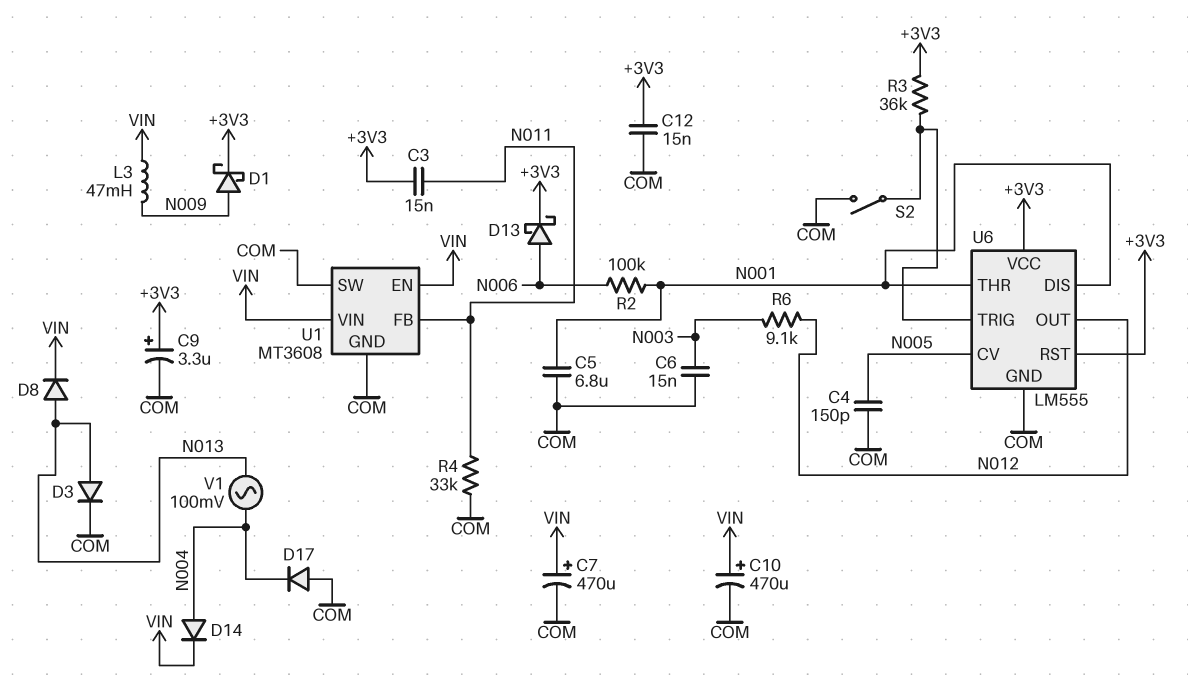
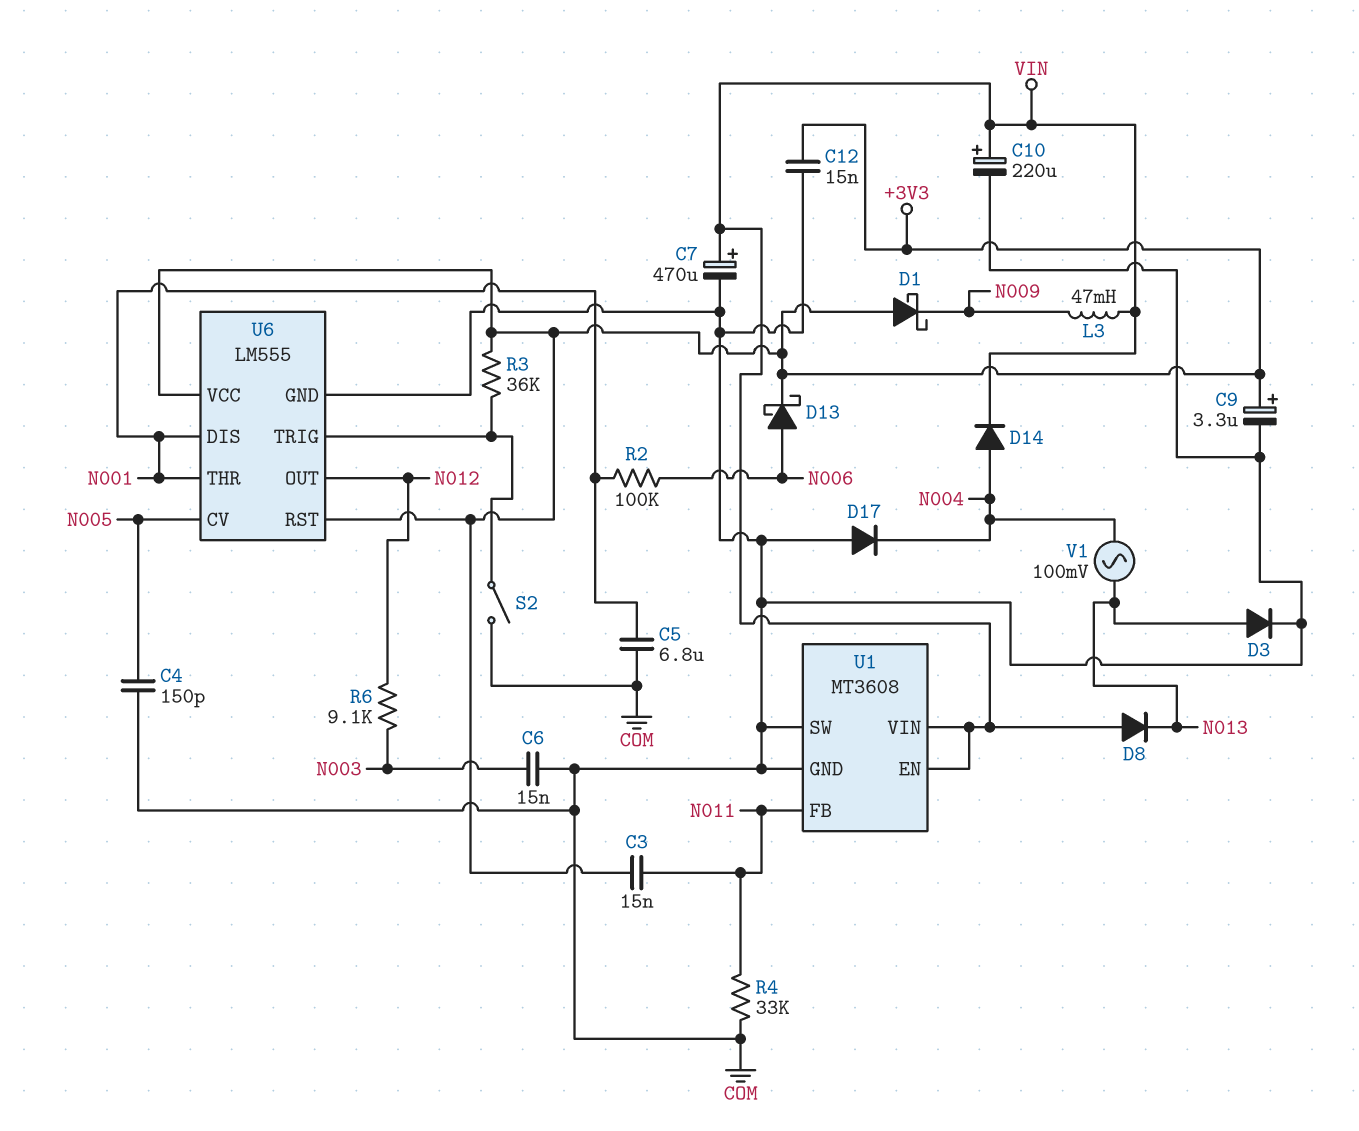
C10: 470uF (plus VIN, minus COM) -> 220uF (plus VIN, minus COM)
D1: schottky (A N009, K +3V3) -> schottky (A +3V3, K N009)
D8: diode (A N013, K VIN) -> diode (A VIN, K N013)

